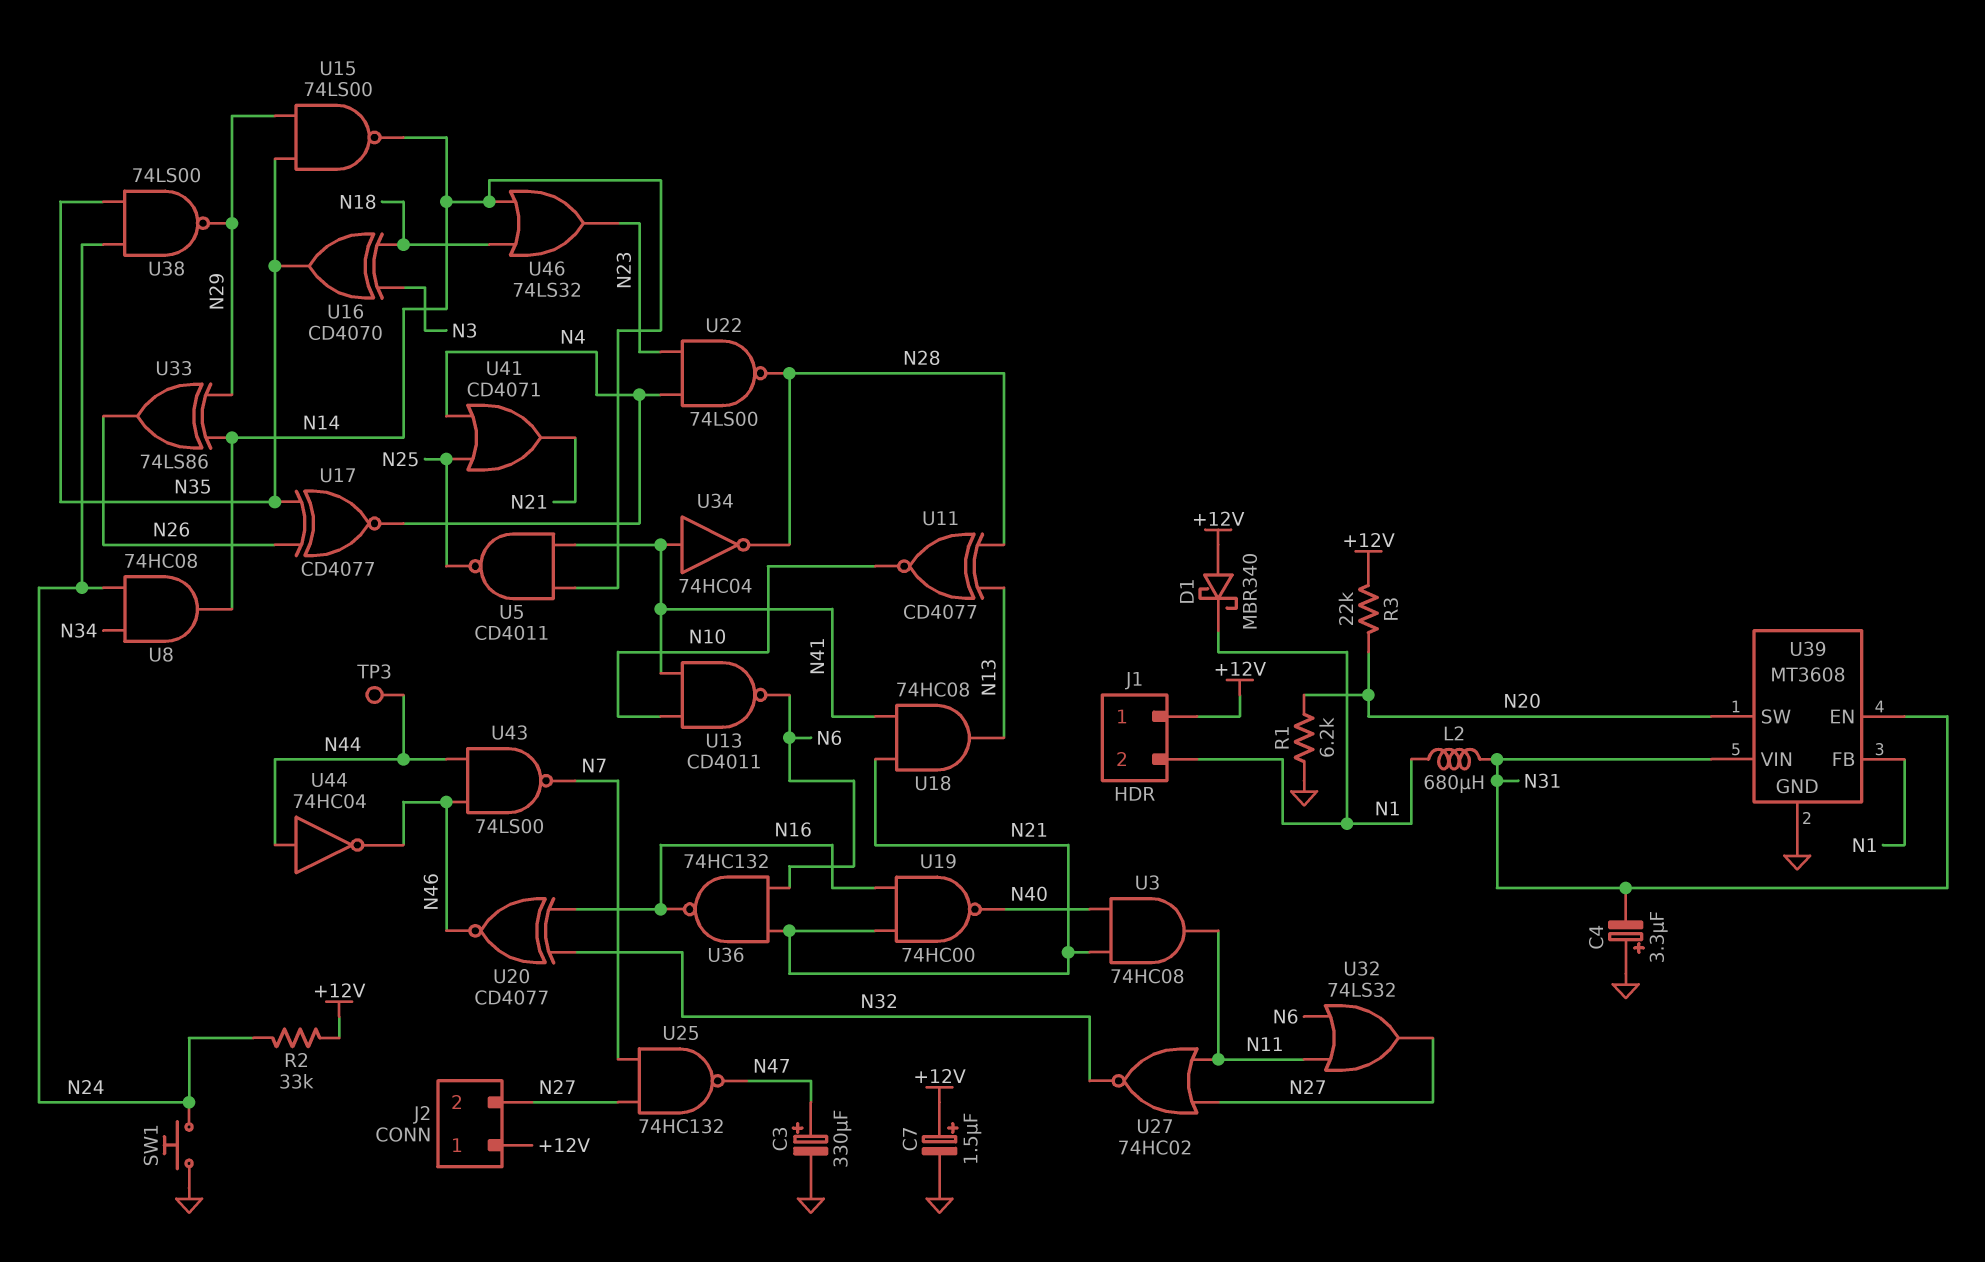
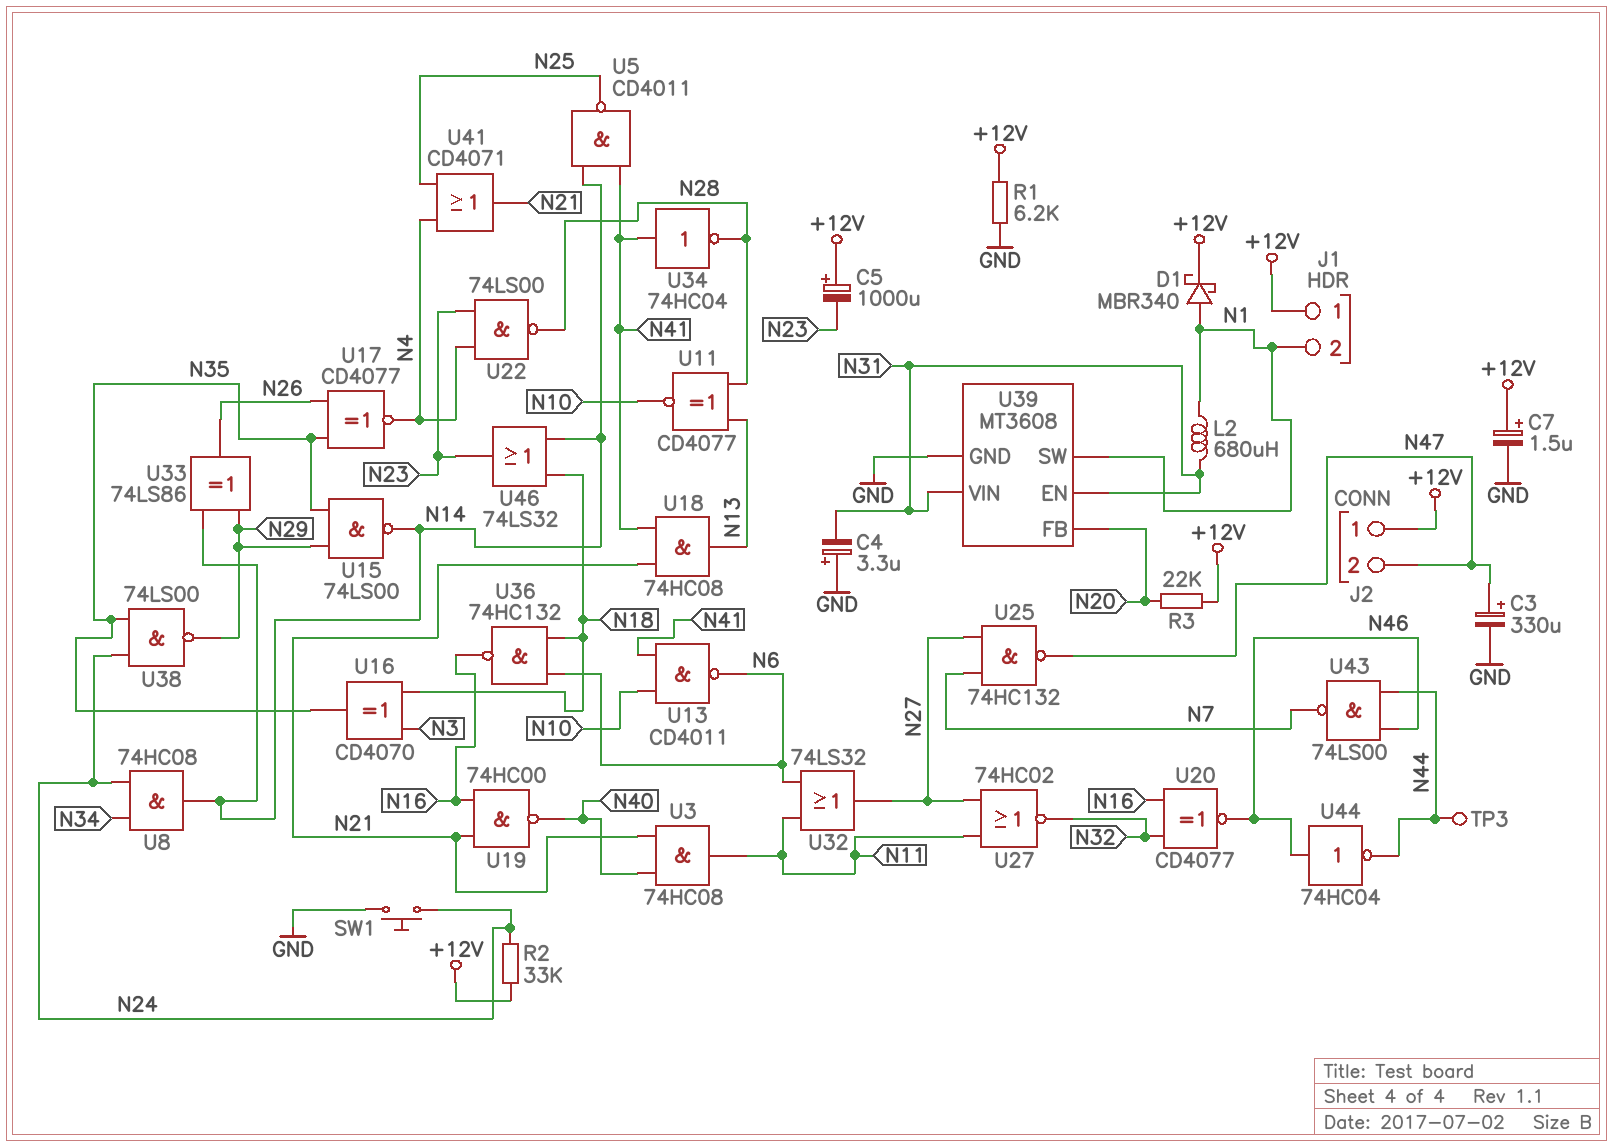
C5: none -> 1000uF (plus +12V, minus N23)
D1: schottky MBR340 (A +12V, K N1) -> schottky MBR340 (A N1, K +12V)
J2 pin 2: N27 -> N47
R1: 6.2k (GND, N20) -> 6.2k (+12V, GND)
U36: NAND 74HC132 (in N6, in N21, out N16) -> NAND 74HC132 (in N6, in N18, out N16)
U39 pin FB: N1 -> N20
U39 pin SW: N20 -> N1
U44: NOT 74HC04 (in N44, out N46) -> NOT 74HC04 (in N46, out N44)

